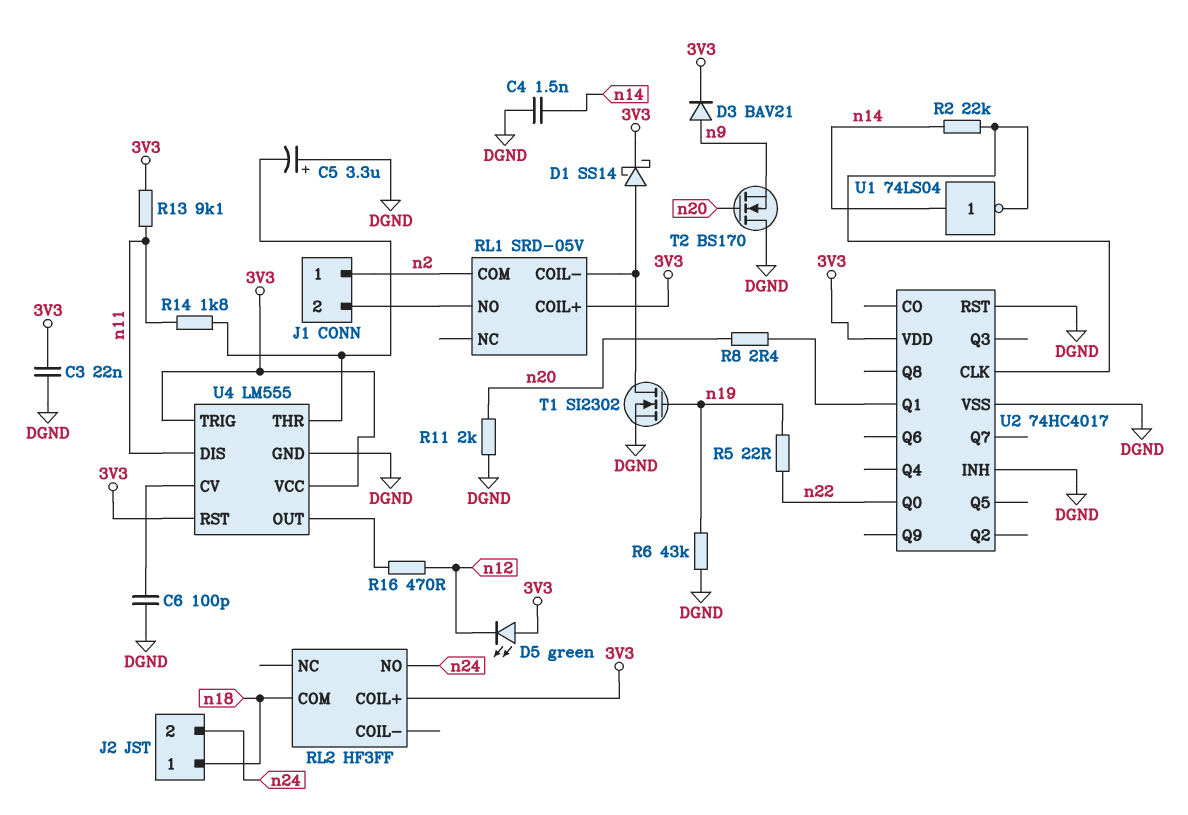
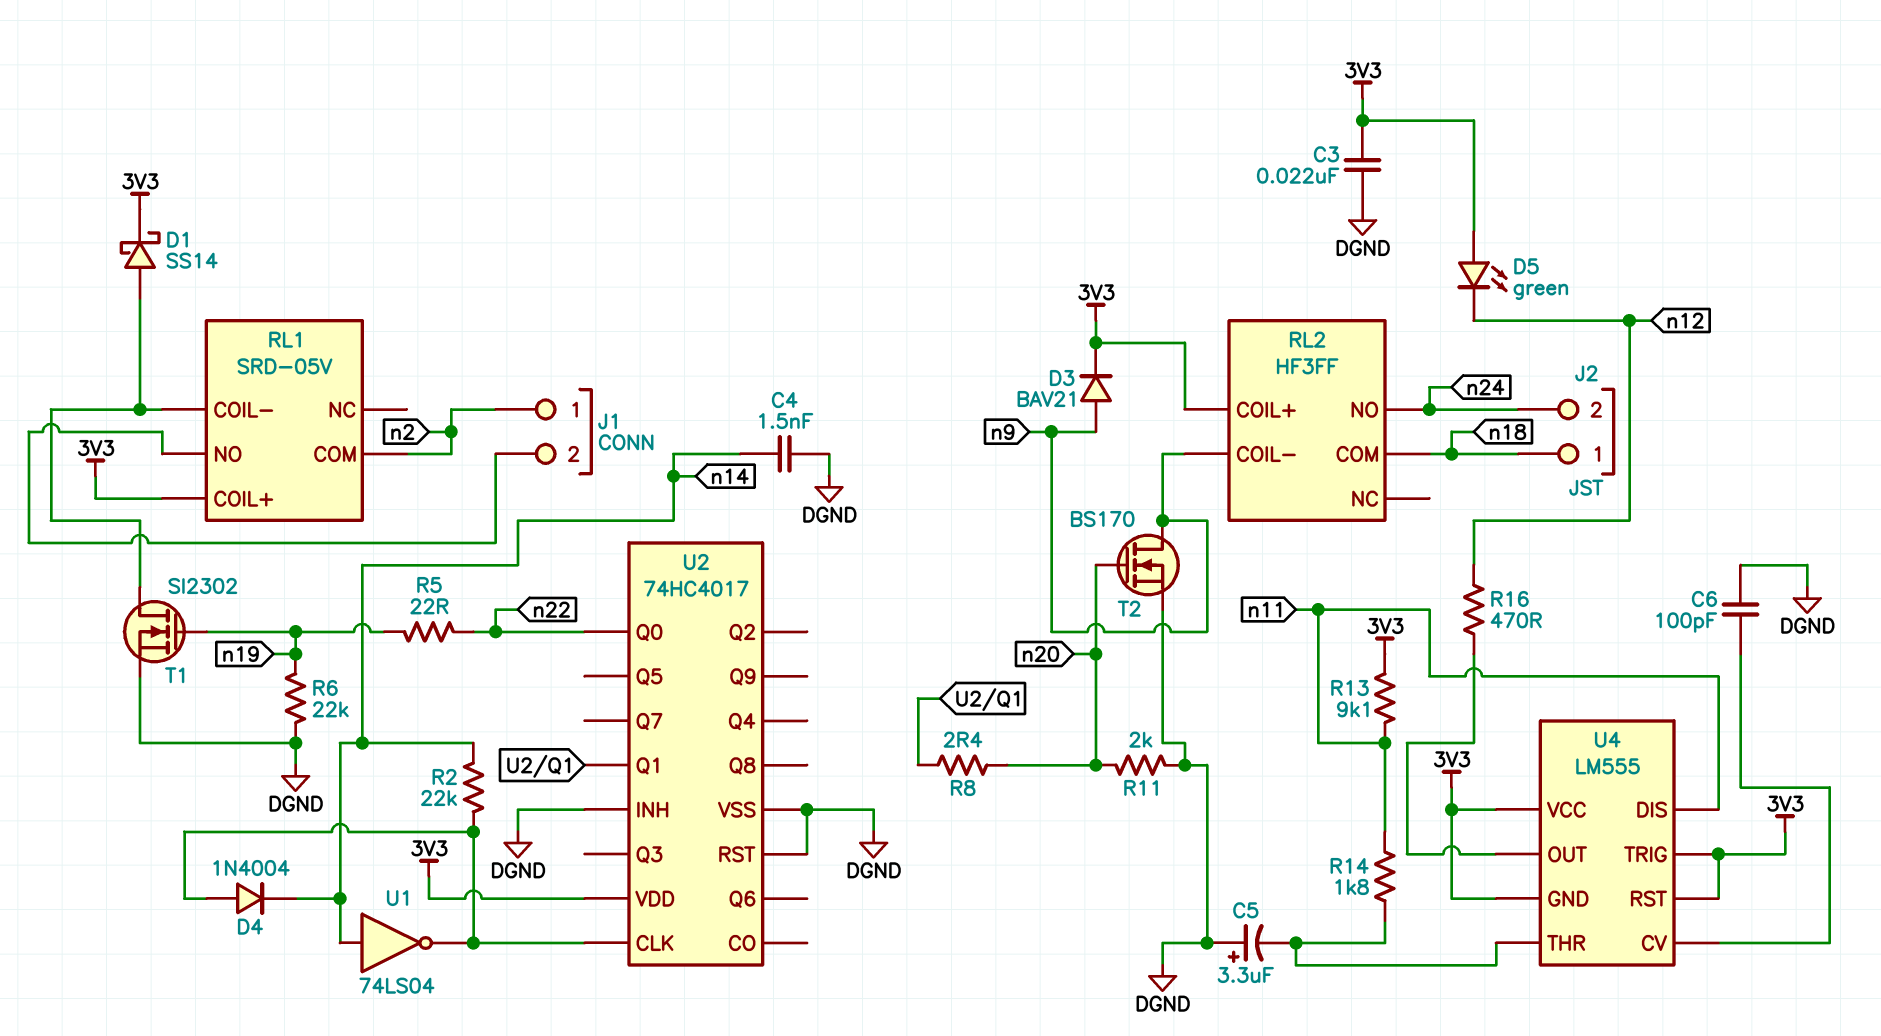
D4: none -> diode 1N4004 (A U2/CLK, K n14)
R6: 43k (DGND, n19) -> 22k (DGND, n19)
RL2 pin COIL-: none -> n9
T2: NMOS BS170 (G n20, D DGND, S n9) -> NMOS BS170 (G n20, D n9, S DGND)
U4 pin GND: DGND -> 3V3

